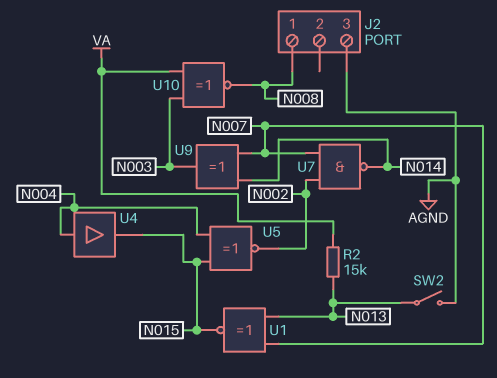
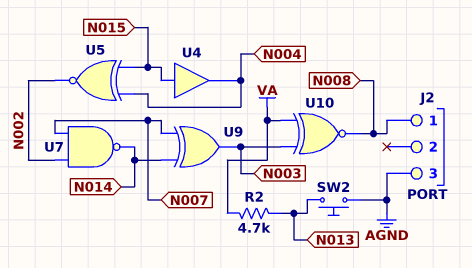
R2: 15k (N013, VA) -> 4.7k (N013, VA)
SW2: switch (AGND, N013) -> button (AGND, N013)
U1: XNOR (in N007, in N013, out N015) -> none
U4: buffer (in N004, out N015) -> buffer (in N015, out N004)

